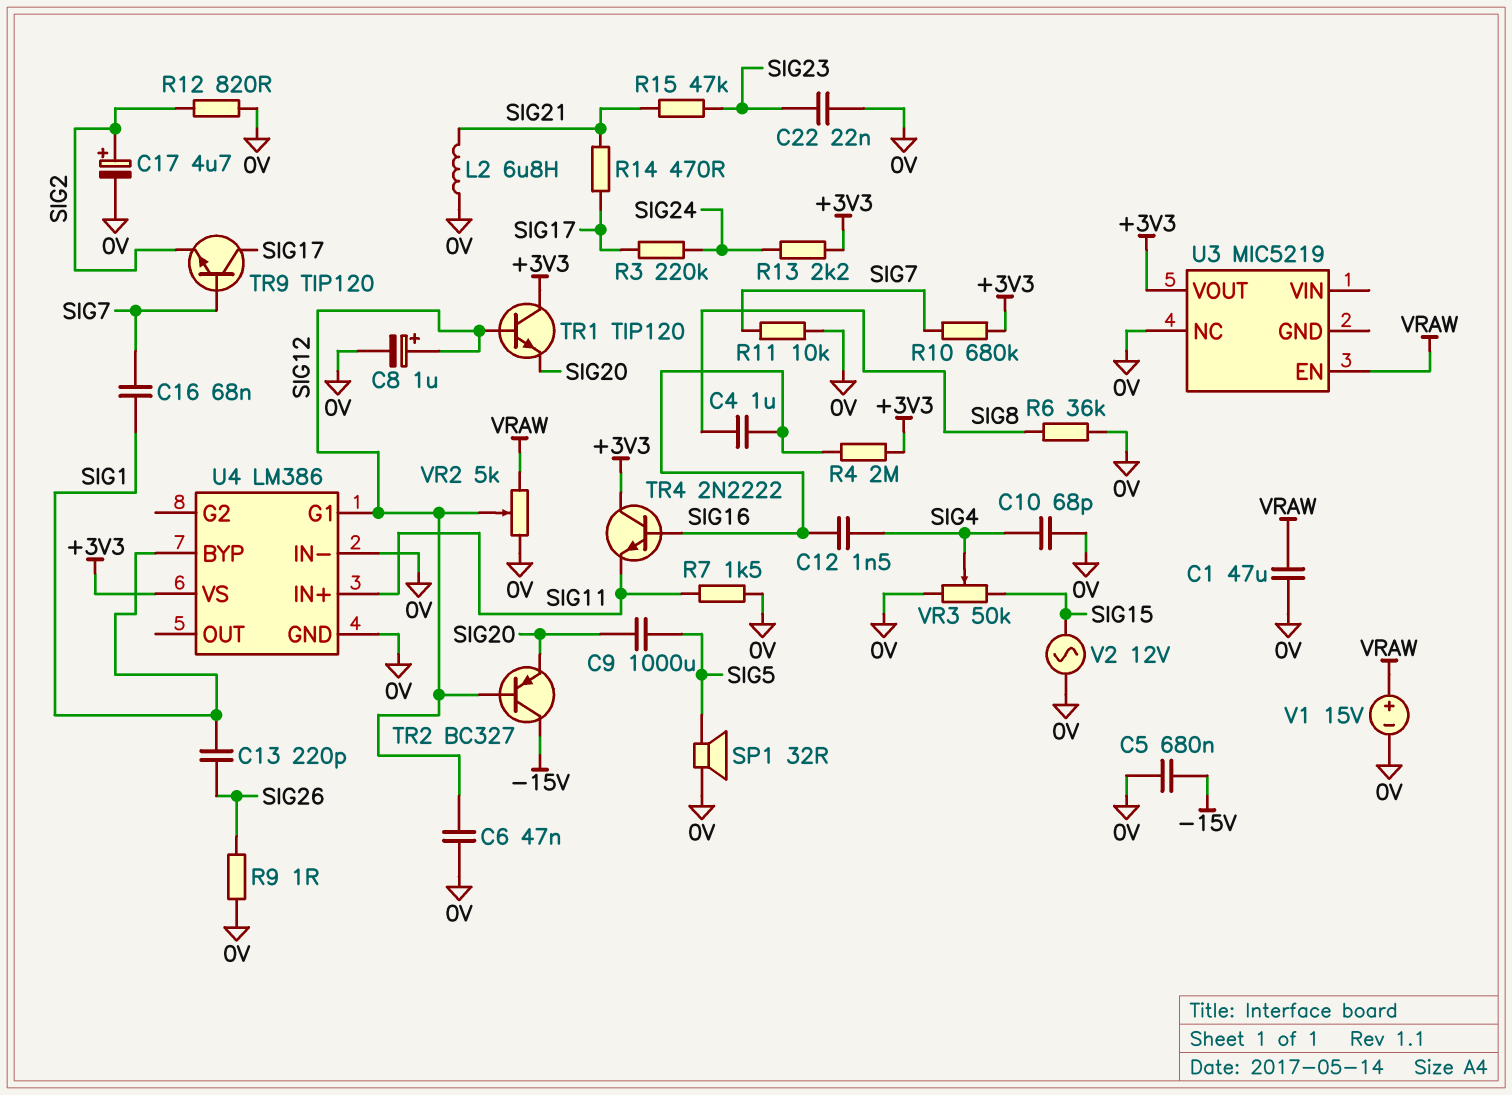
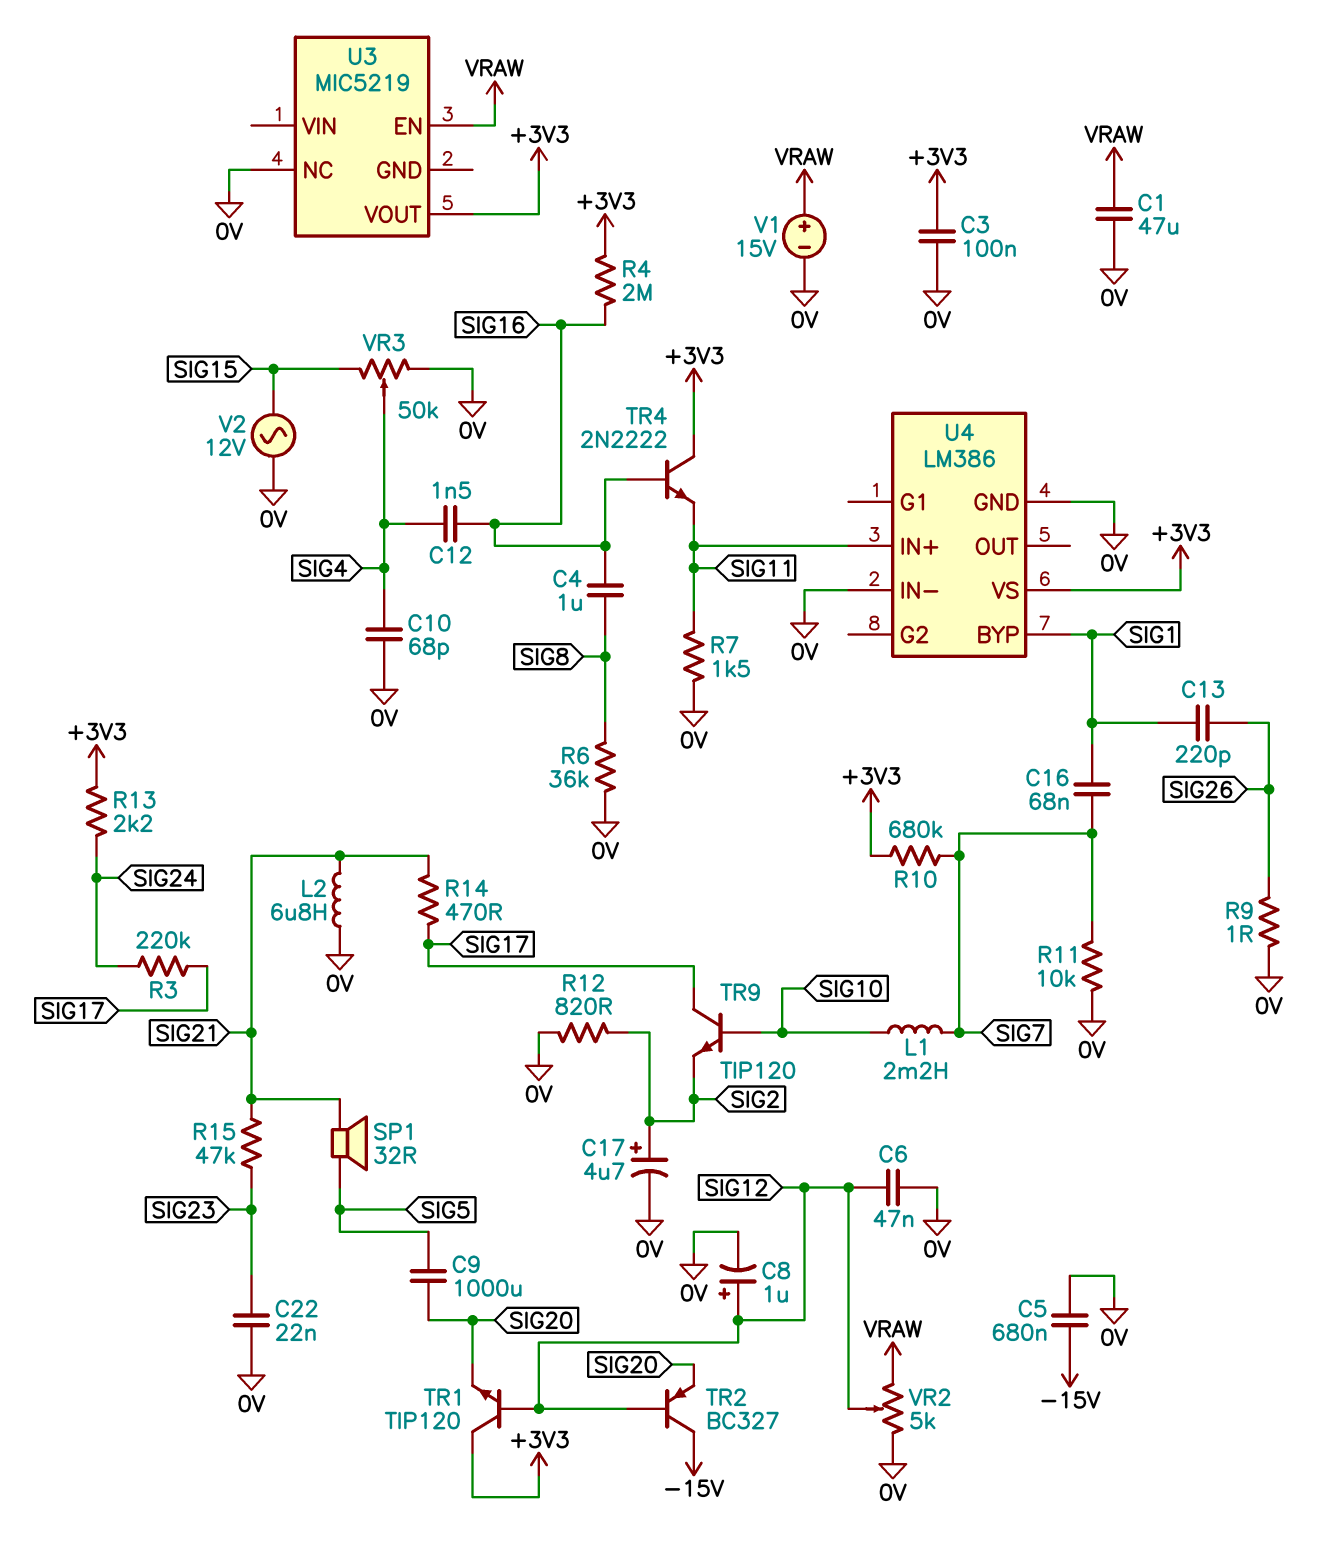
C3: none -> 100nF (+3V3, 0V)
L1: none -> 2.2mH (SIG7, SIG10)
SP1: speaker 32R (0V, SIG5) -> speaker 32R (SIG5, SIG21)
TR9: NPN TIP120 (B SIG7, C SIG17, E SIG2) -> NPN TIP120 (B SIG10, C SIG17, E SIG2)
U4 pin G1: SIG12 -> none

